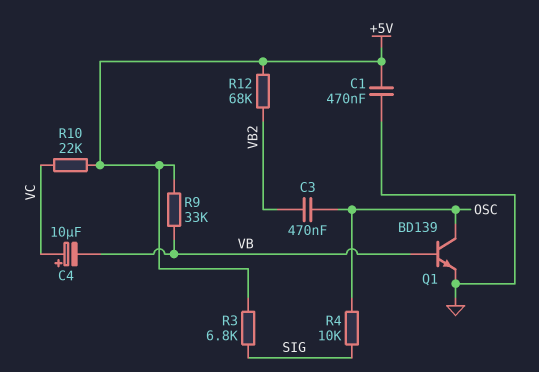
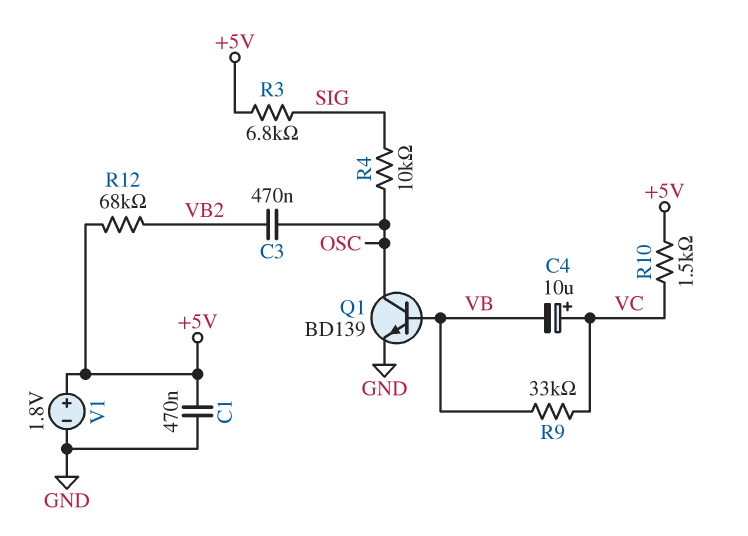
R9: 33k (+5V, VB) -> 33k (VB, VC)
R10: 22k (+5V, VC) -> 1.5k (+5V, VC)
V1: none -> 1.8V (plus +5V, minus GND)

